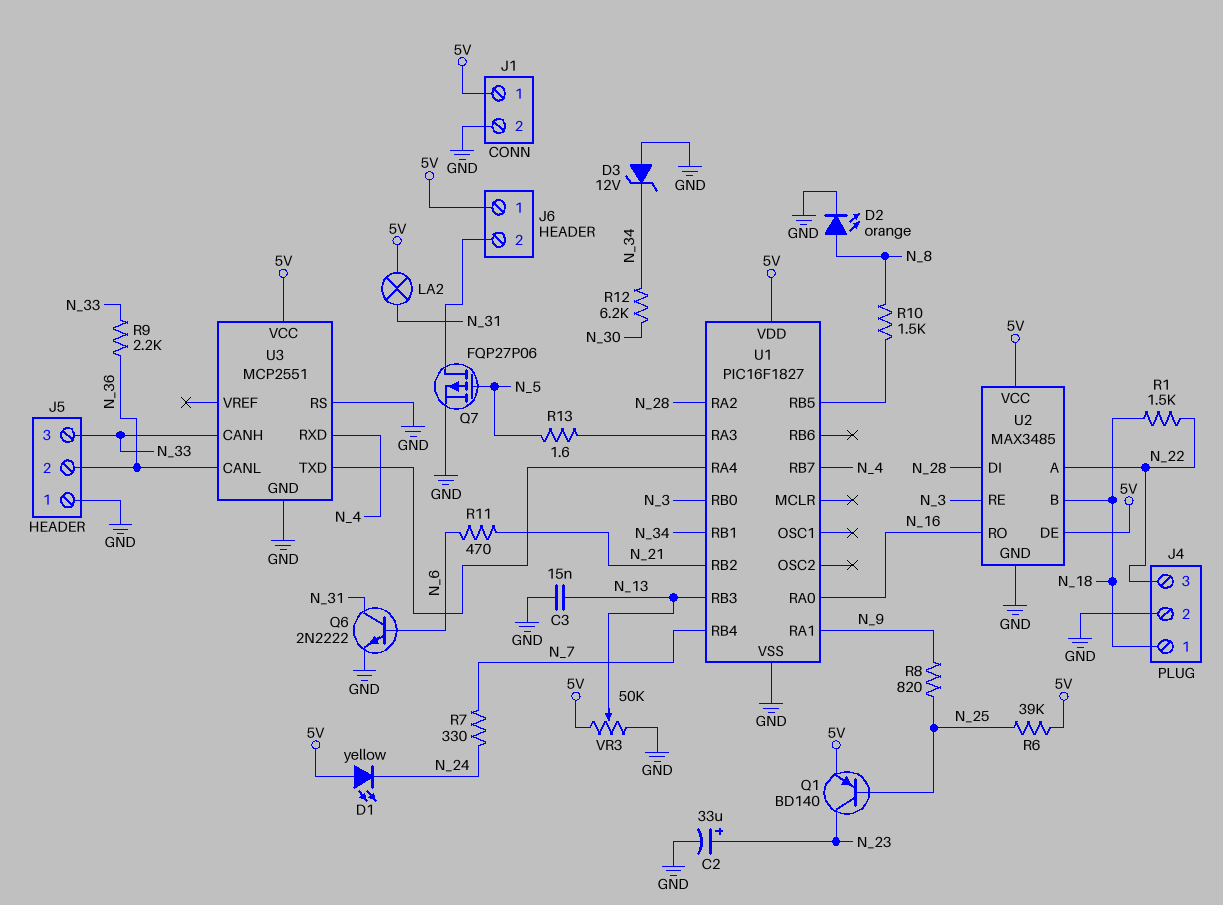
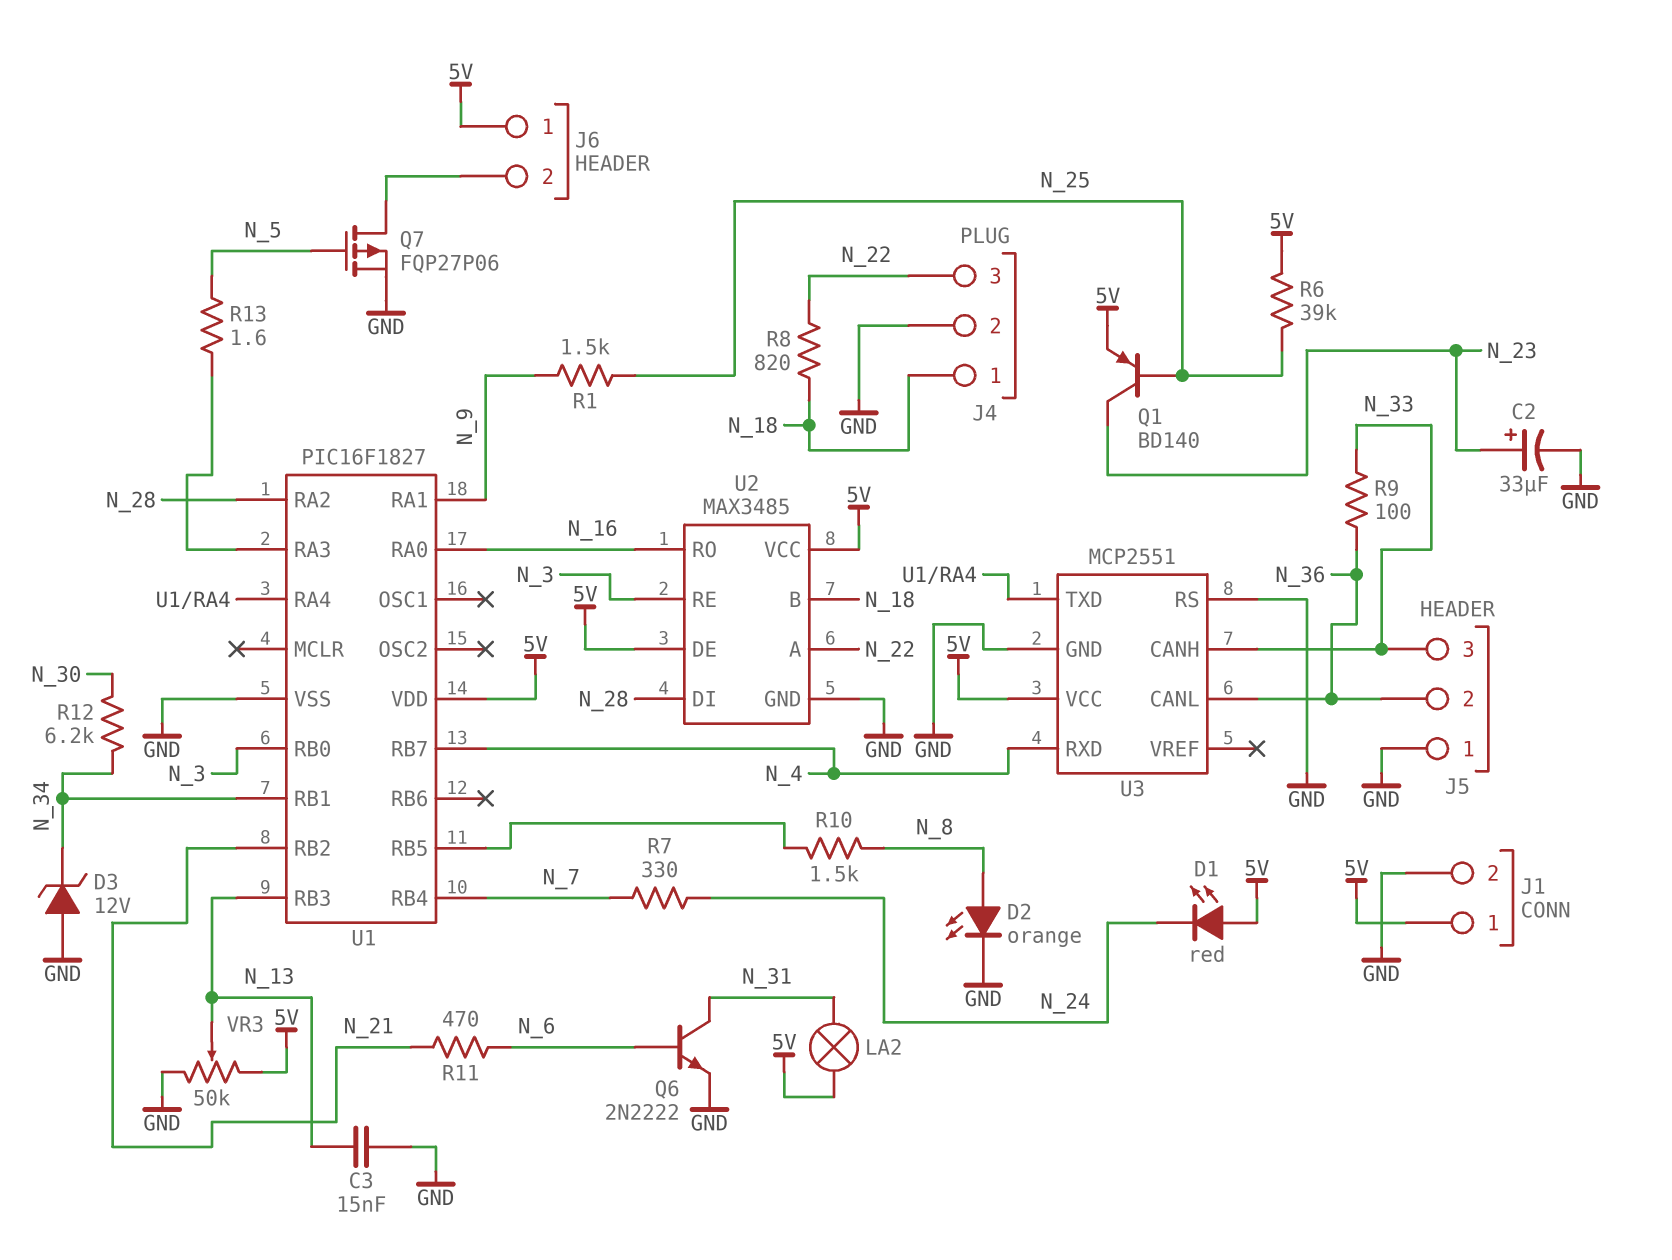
D1: LED yellow (A 5V, K N_24) -> LED red (A 5V, K N_24)
R1: 1.5k (N_18, N_22) -> 1.5k (N_9, N_25)
R8: 820 (N_9, N_25) -> 820 (N_18, N_22)
R9: 2.2k (N_33, N_36) -> 100 (N_33, N_36)

